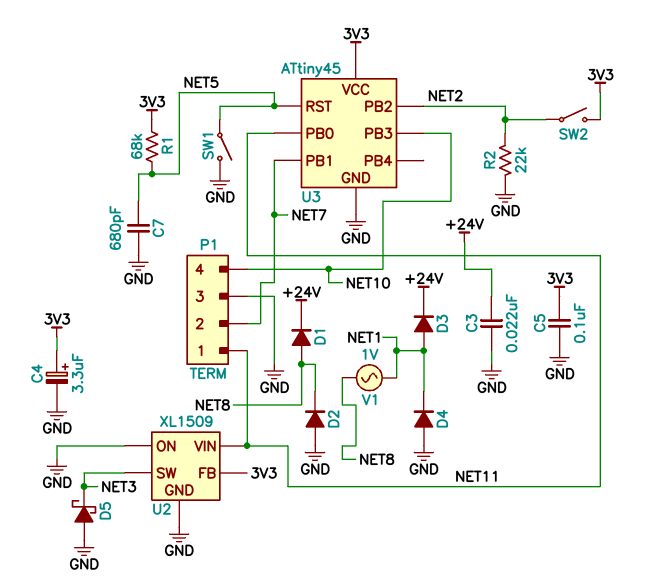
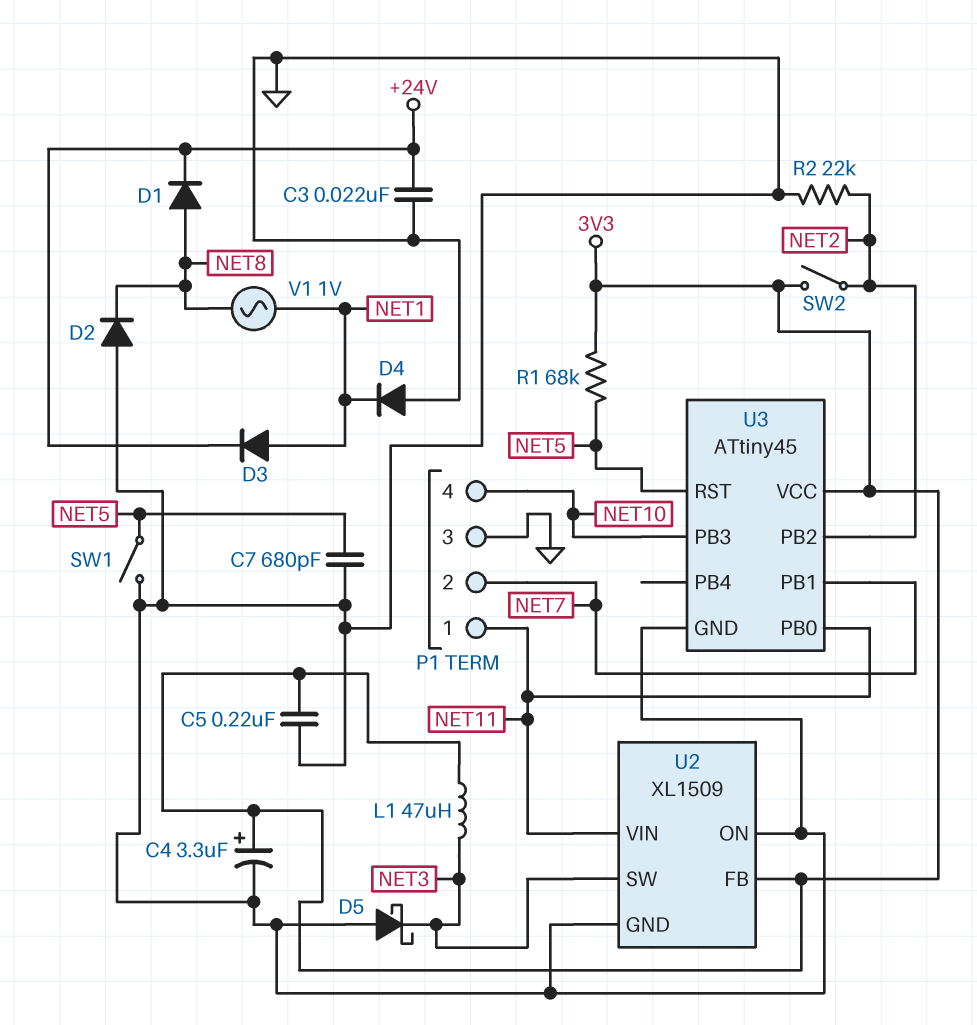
C5: 100nF (3V3, GND) -> 220nF (3V3, GND)
L1: none -> 47uH (3V3, NET3)

